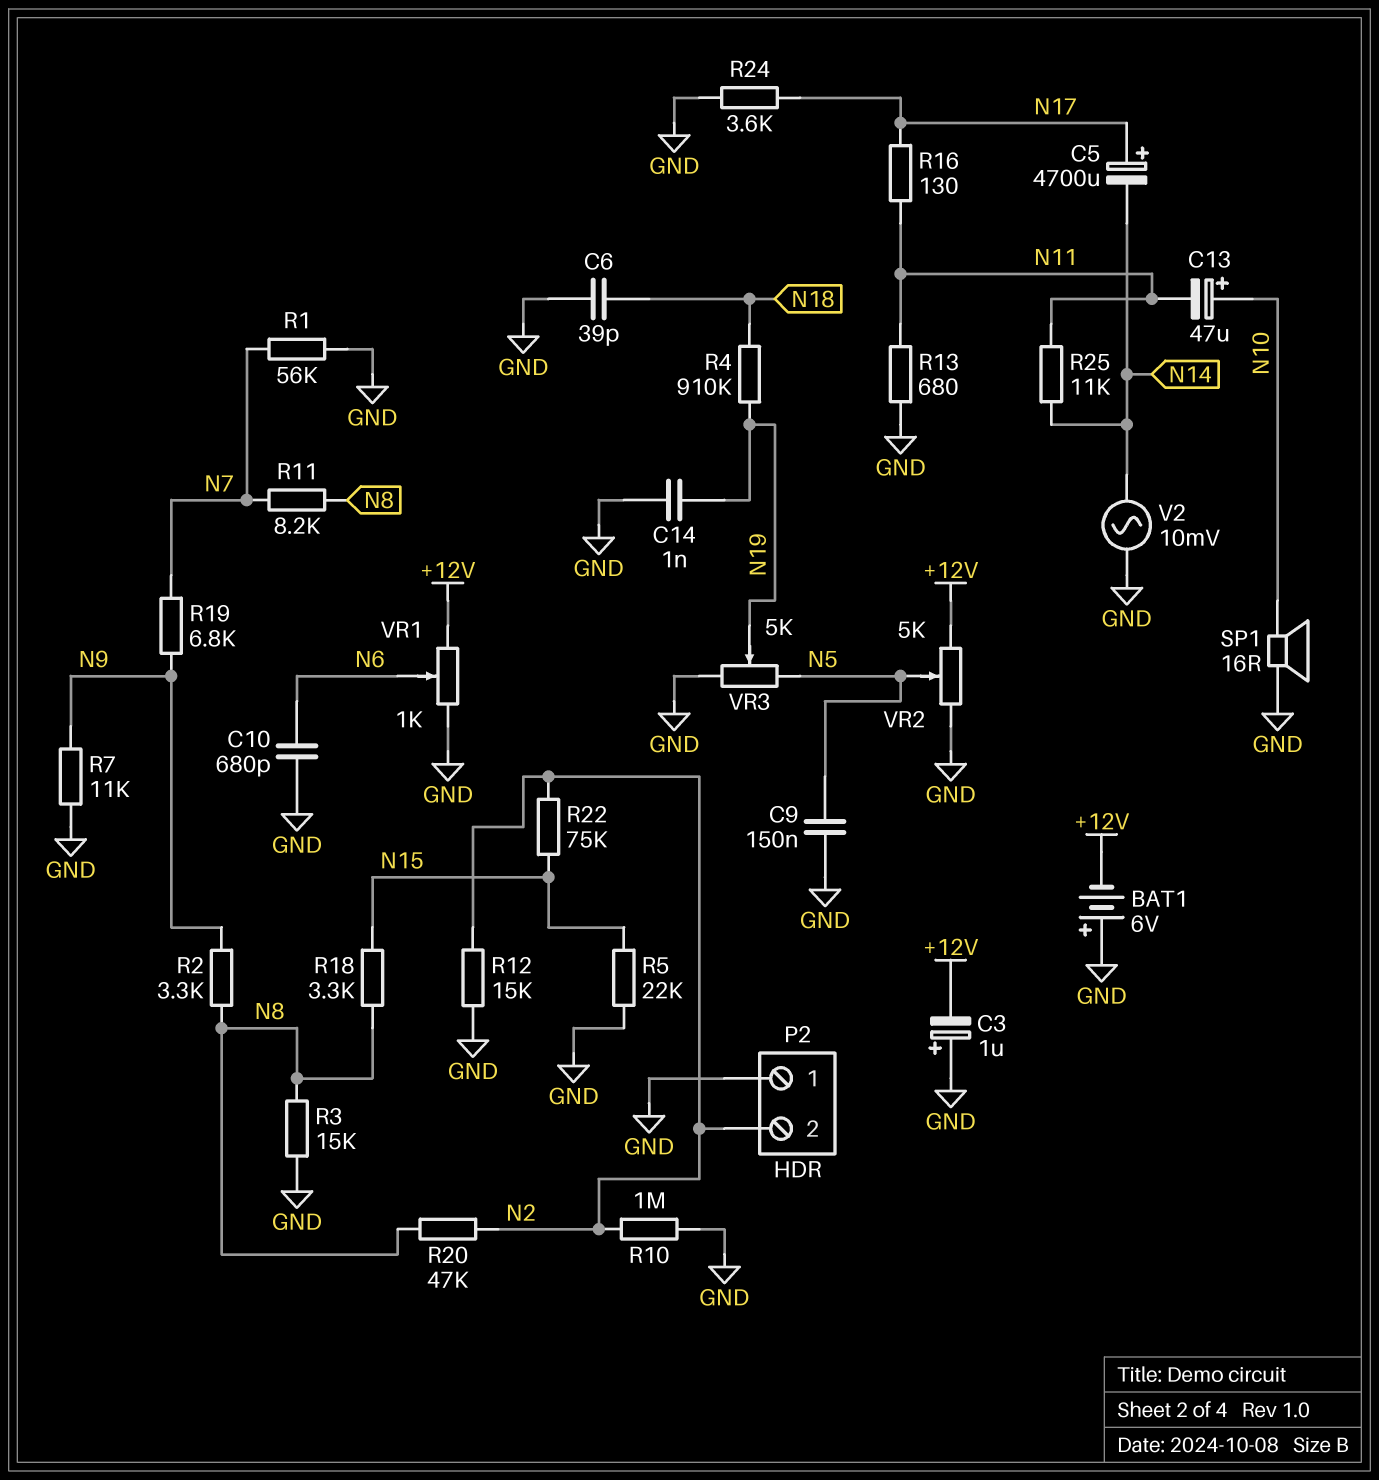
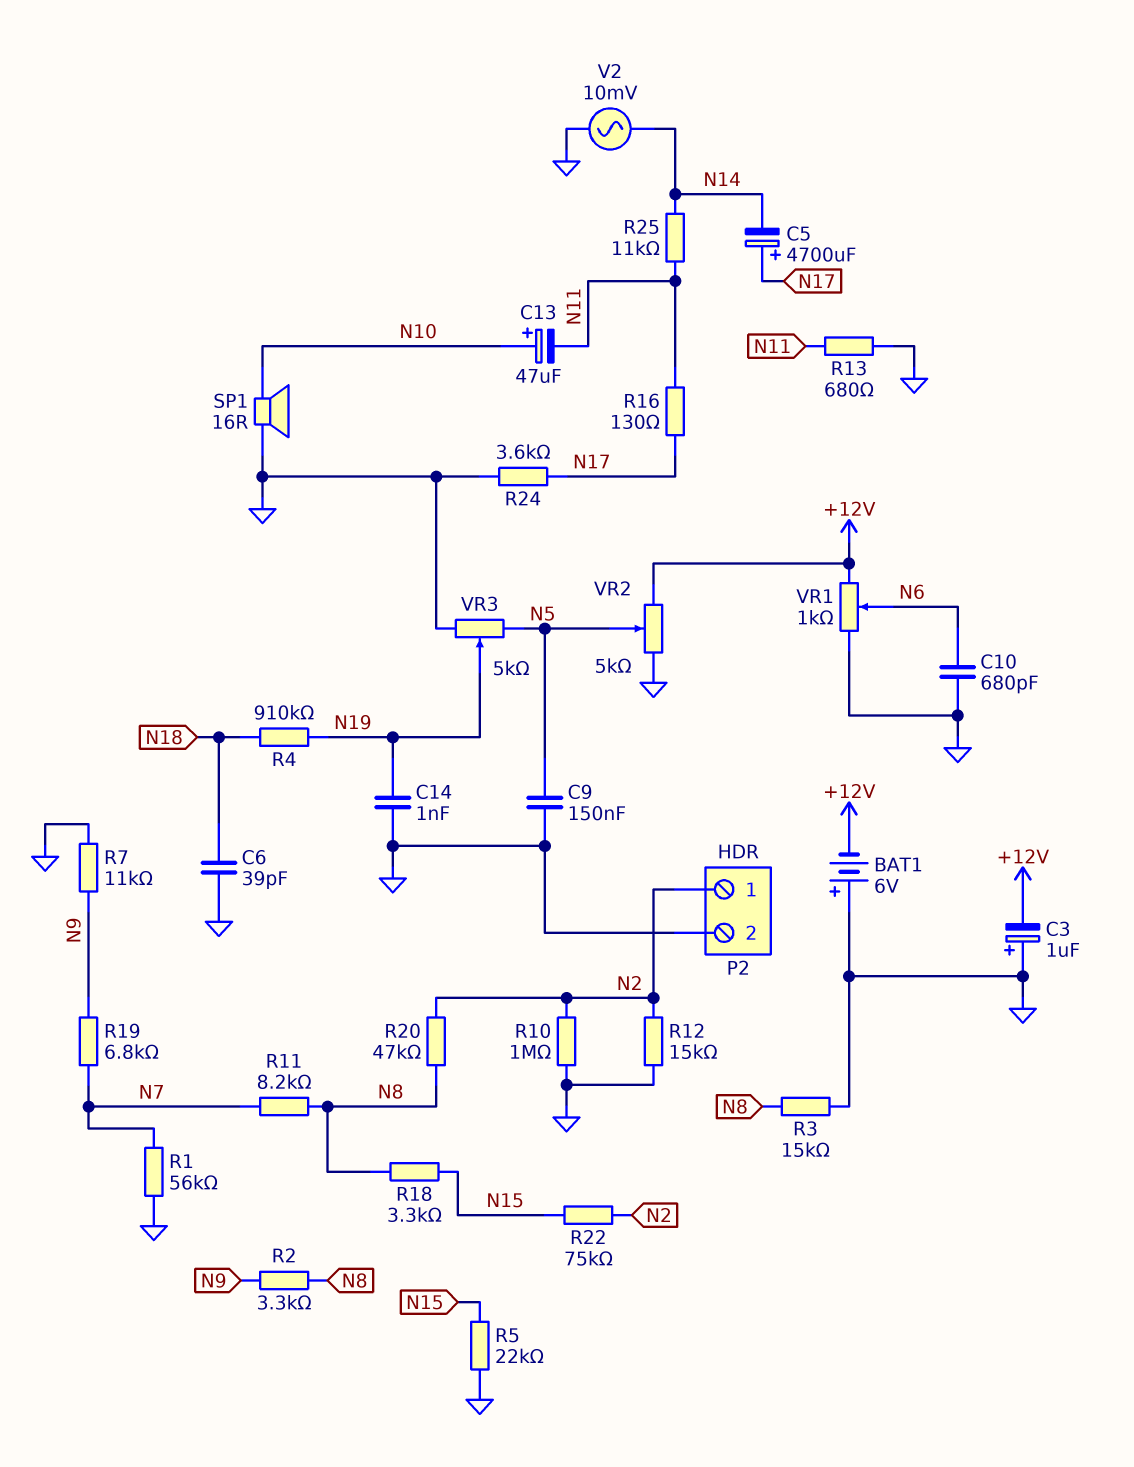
P2 pin 1: GND -> N2
P2 pin 2: N2 -> GND

